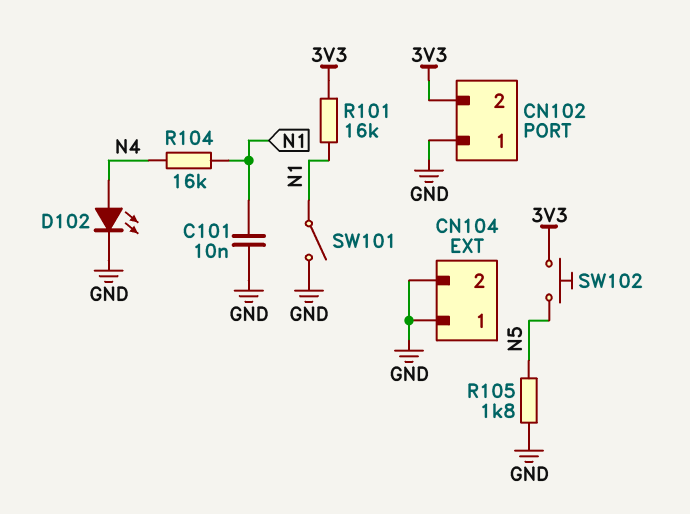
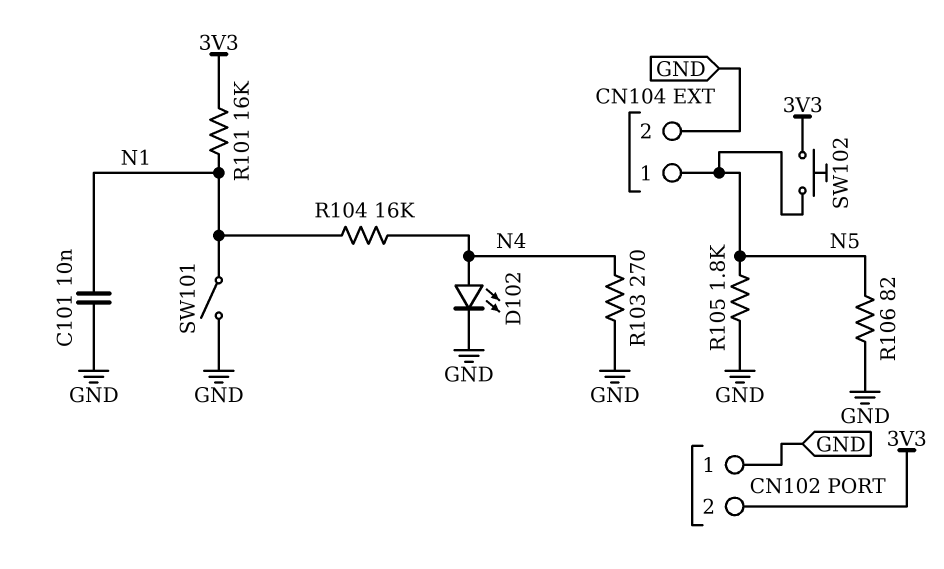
CN104 pin 1: GND -> N5
R103: none -> 270 (GND, N4)
R106: none -> 82 (GND, N5)

